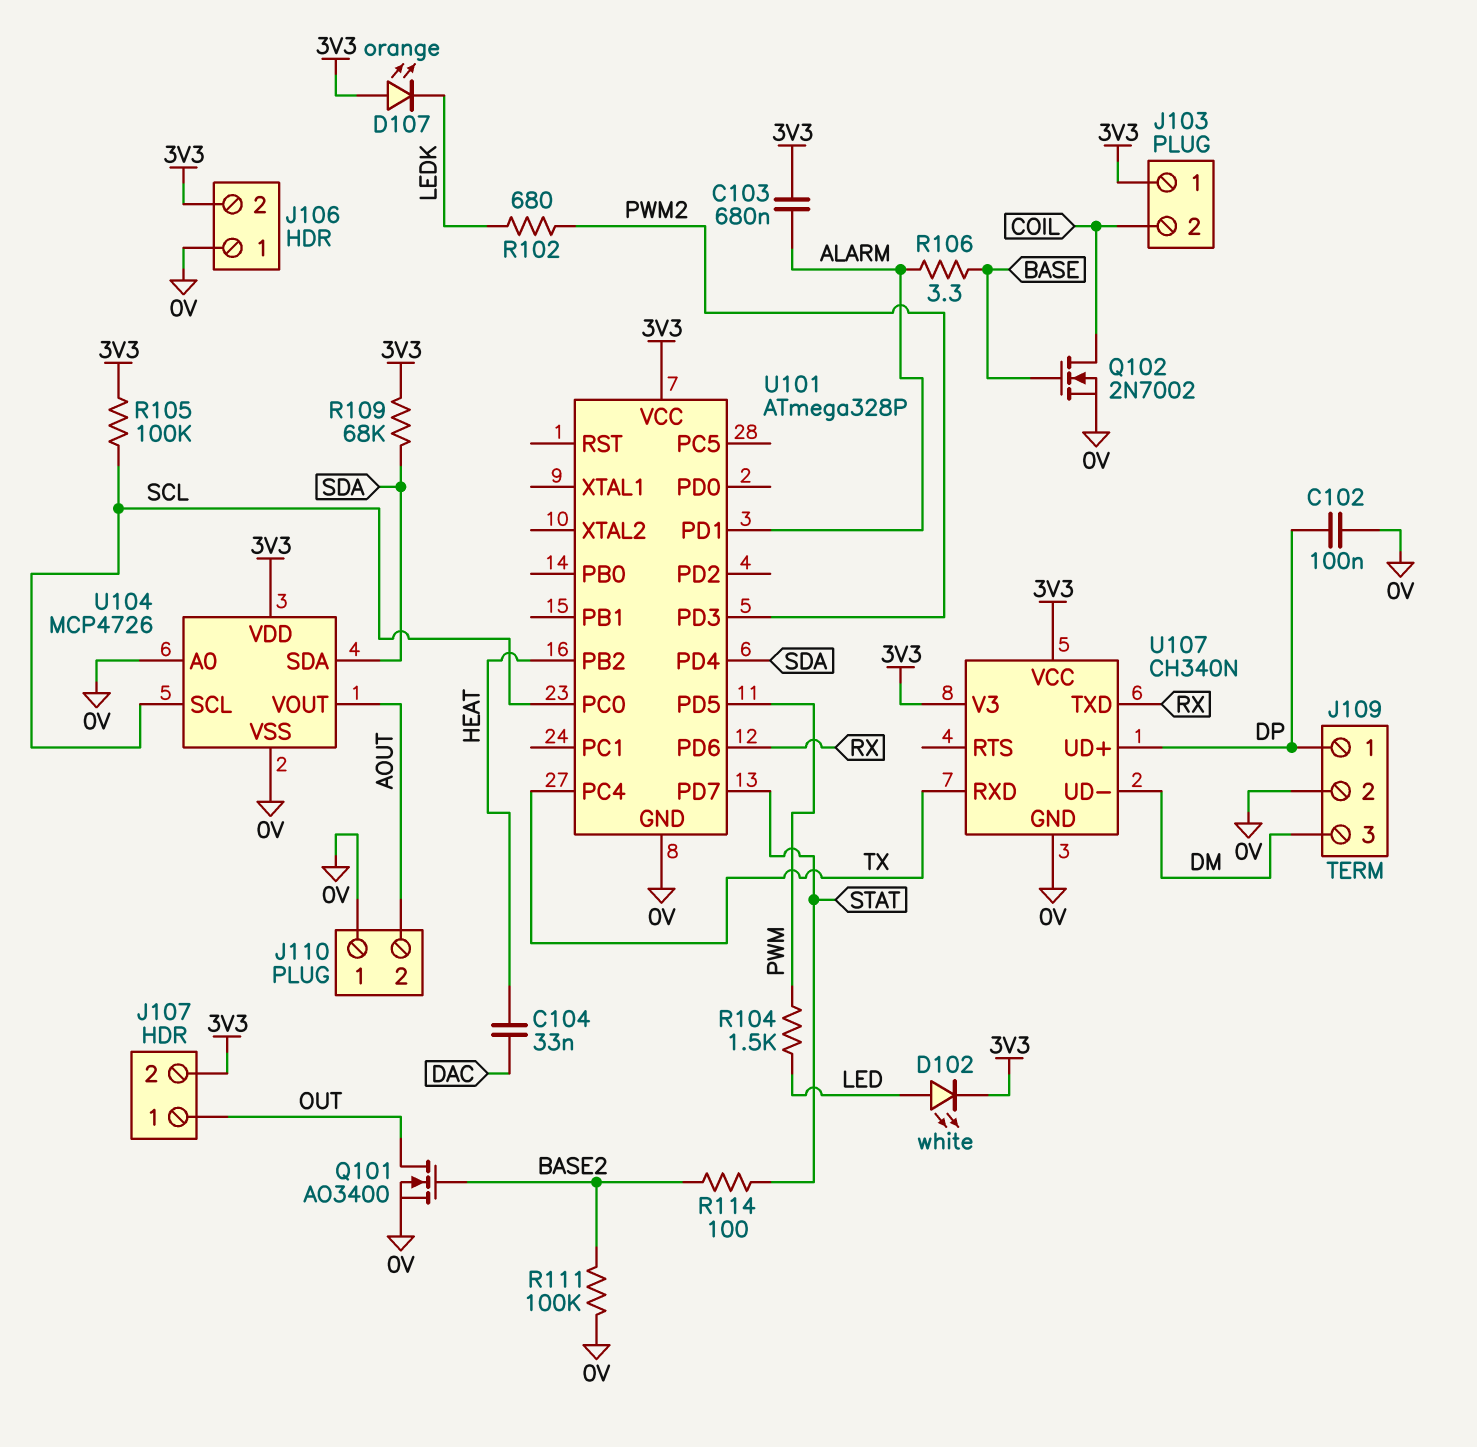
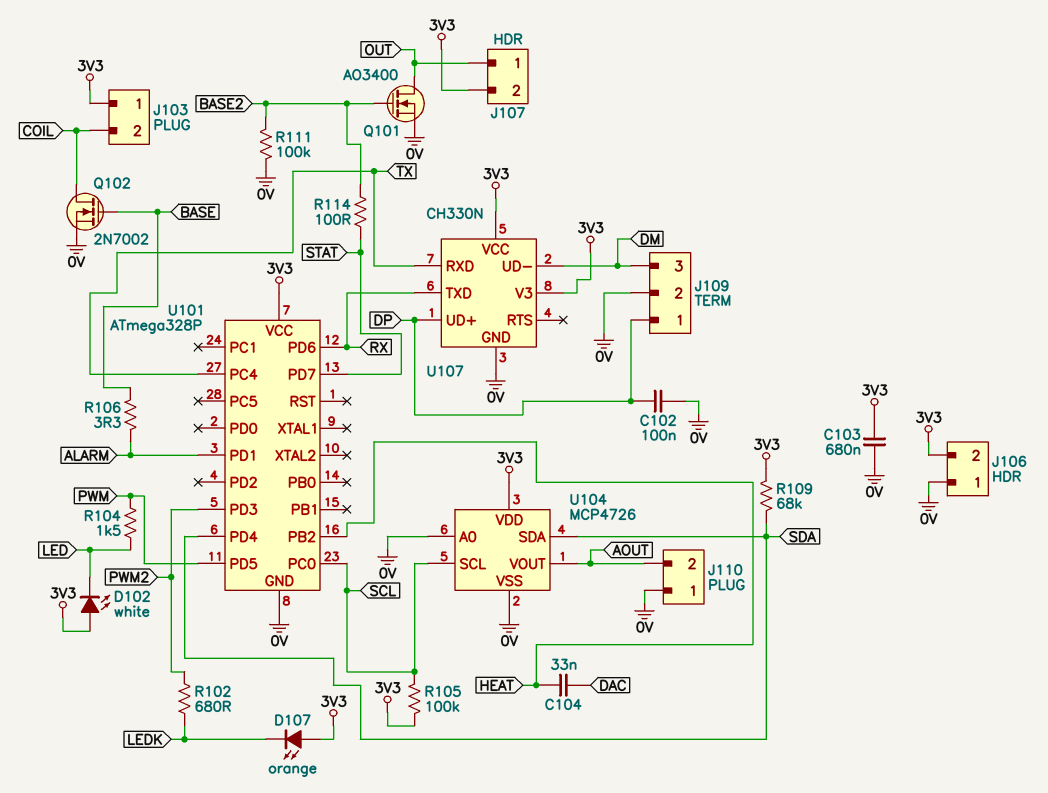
C103: 680nF (3V3, ALARM) -> 680nF (0V, 3V3)
D102: LED white (A LED, K 3V3) -> LED white (A 3V3, K LED)
U107: CH340N -> CH330N

